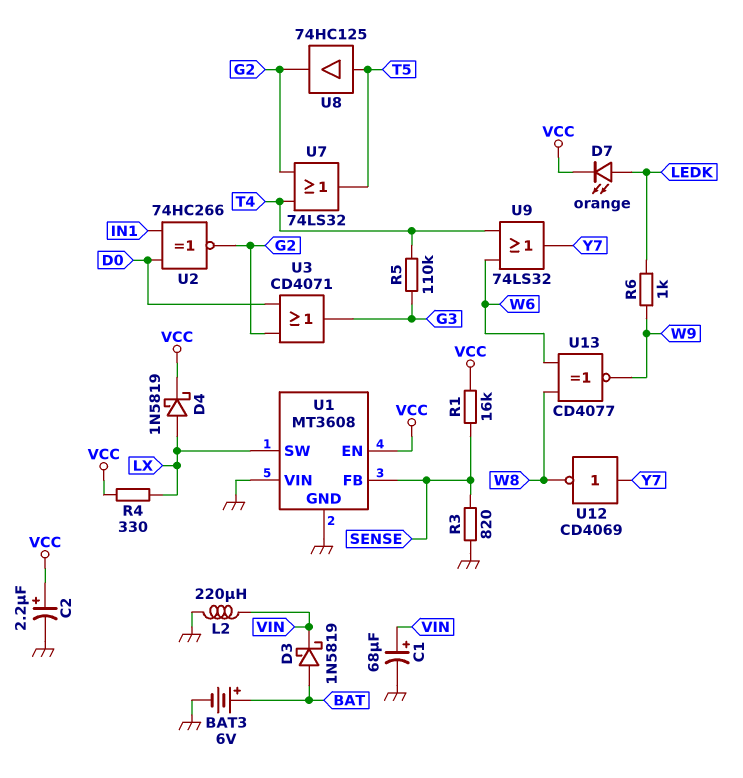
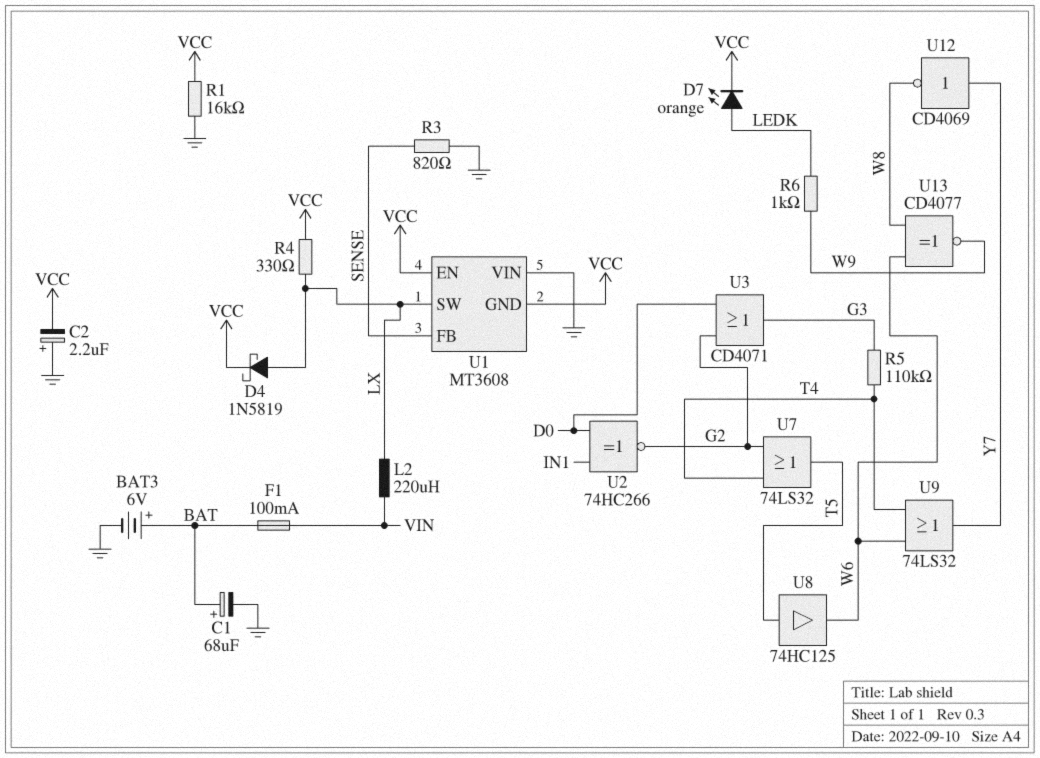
C1: 68uF (plus VIN, minus GND) -> 68uF (plus BAT, minus GND)
C2: 2.2uF (plus VCC, minus GND) -> 2.2uF (plus GND, minus VCC)
D3: schottky 1N5819 (A BAT, K VIN) -> none
F1: none -> 100mA (BAT, VIN)
L2: 220uH (GND, VIN) -> 220uH (LX, VIN)
R1: 16k (SENSE, VCC) -> 16k (GND, VCC)
U1 pin GND: GND -> VCC
U8: buffer 74HC125 (in T5, out G2) -> buffer 74HC125 (in T5, out W6)

